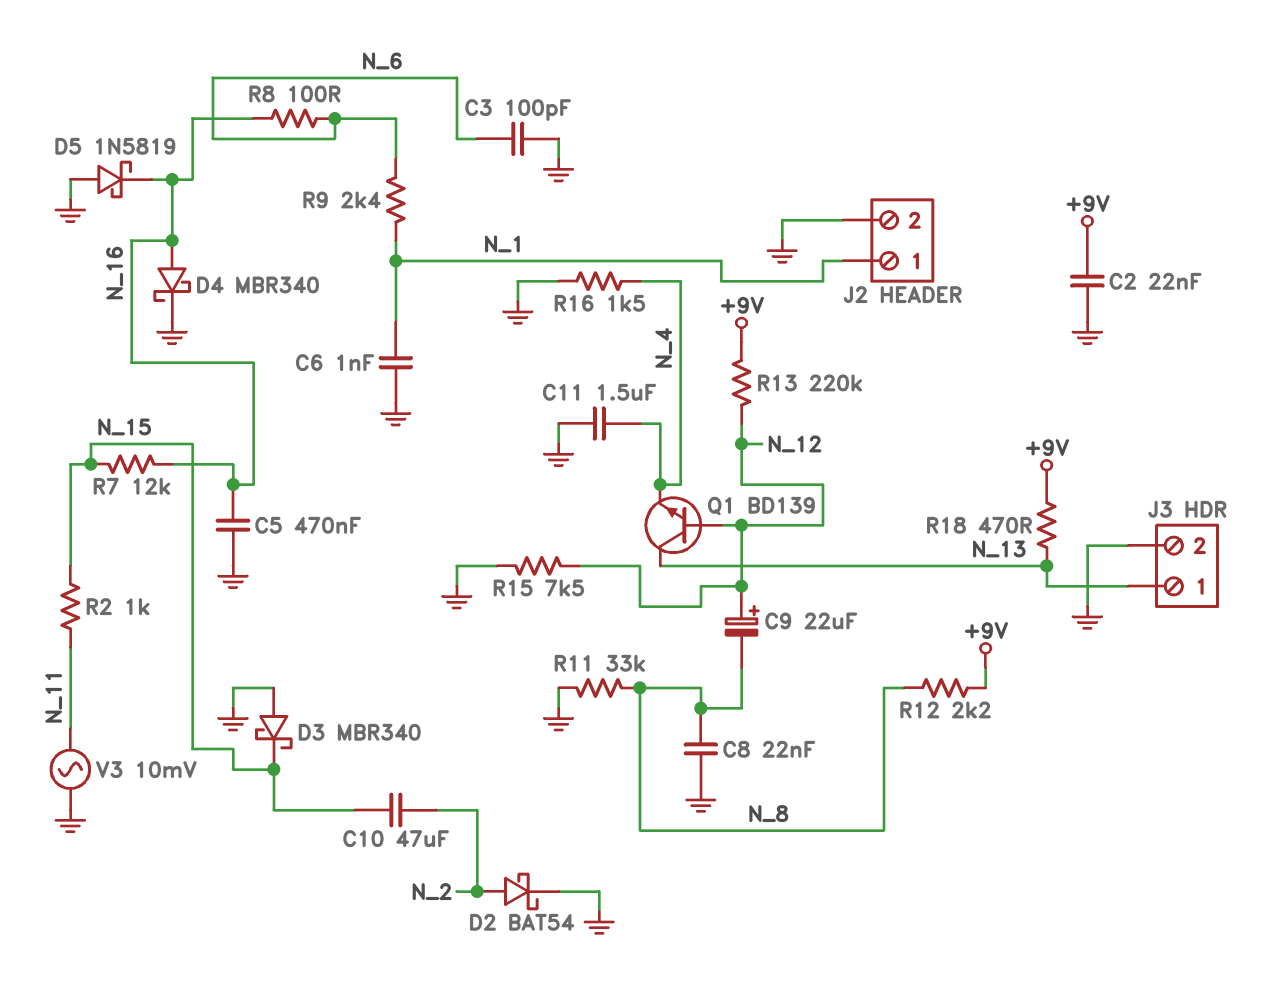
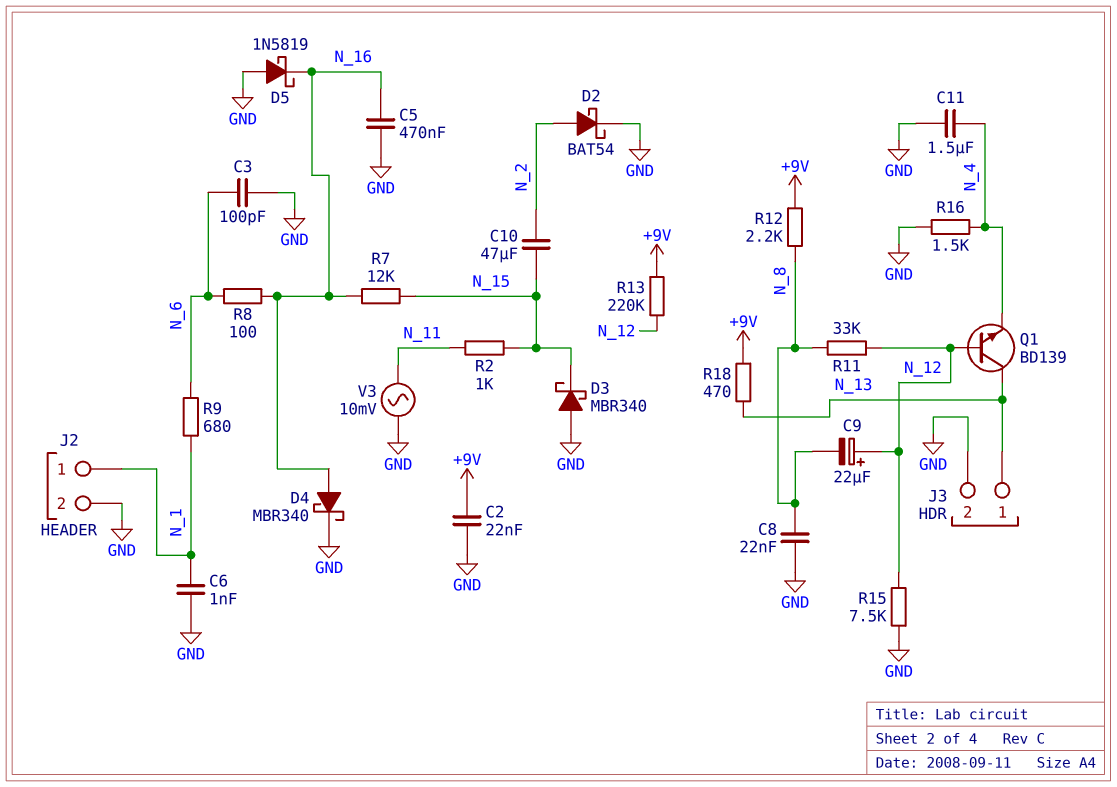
R9: 2.4k (N_1, N_6) -> 680 (N_1, N_6)
R11: 33k (GND, N_8) -> 33k (N_8, N_12)

